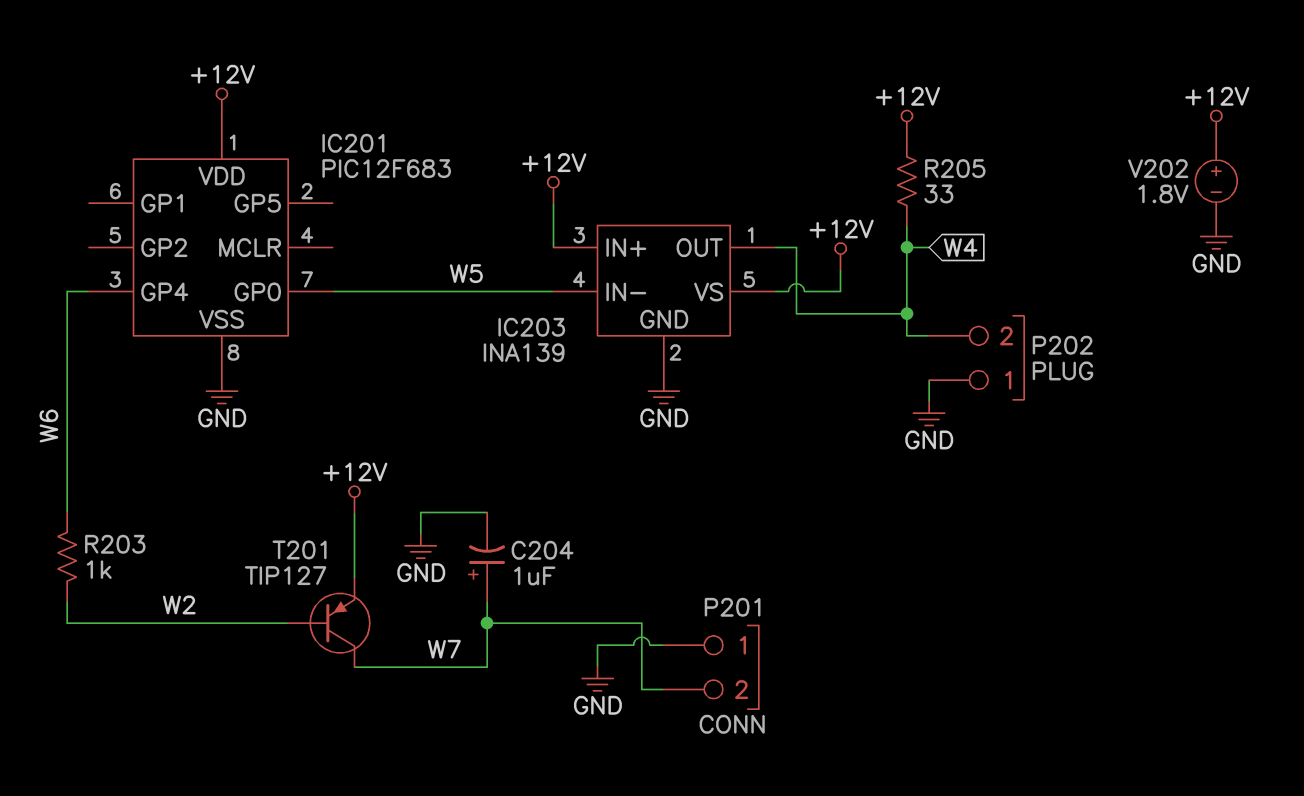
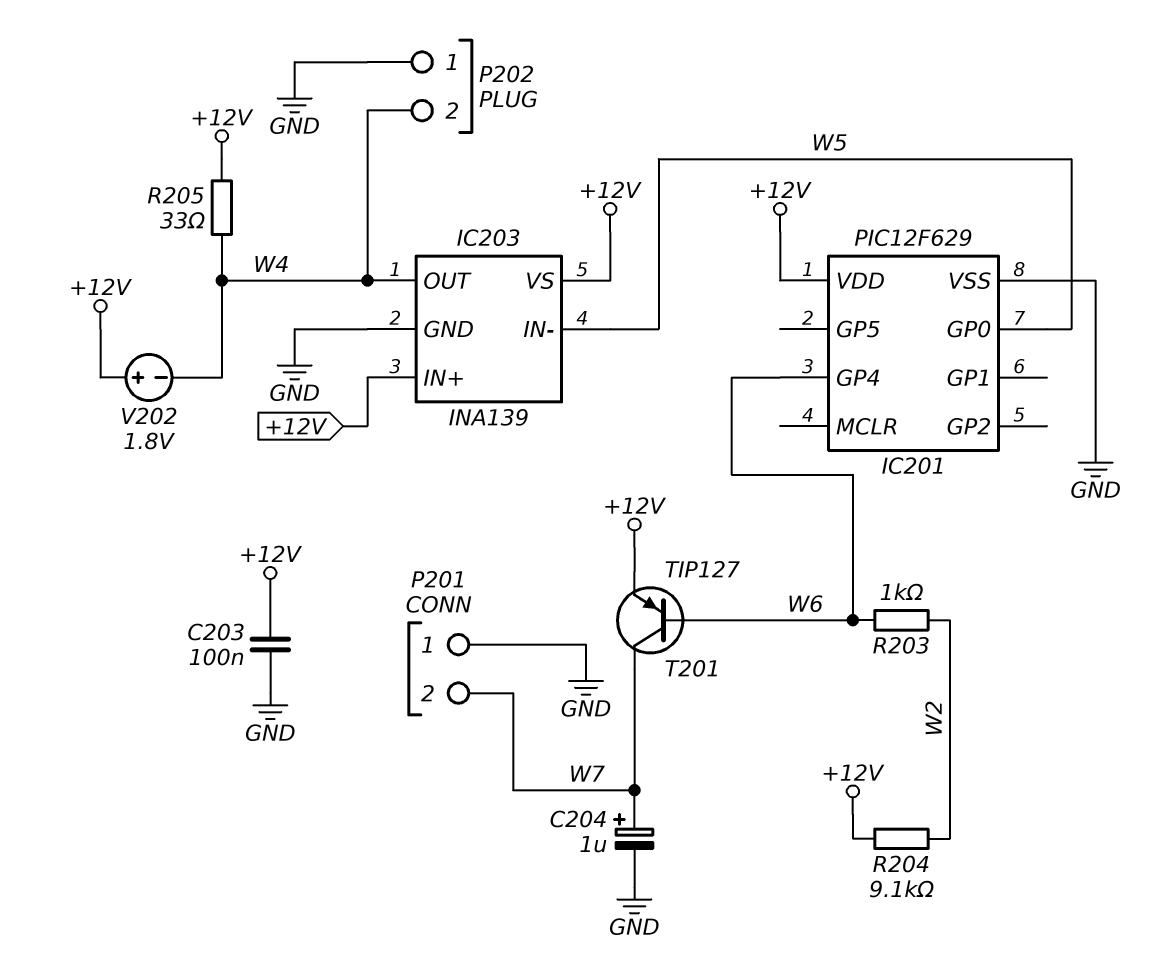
C203: none -> 100nF (+12V, GND)
IC201: PIC12F683 -> PIC12F629
R204: none -> 9.1k (+12V, W2)
T201: PNP TIP127 (B W2, C W7, E +12V) -> PNP TIP127 (B W6, C W7, E +12V)
V202: 1.8V (plus +12V, minus GND) -> 1.8V (plus +12V, minus W4)

